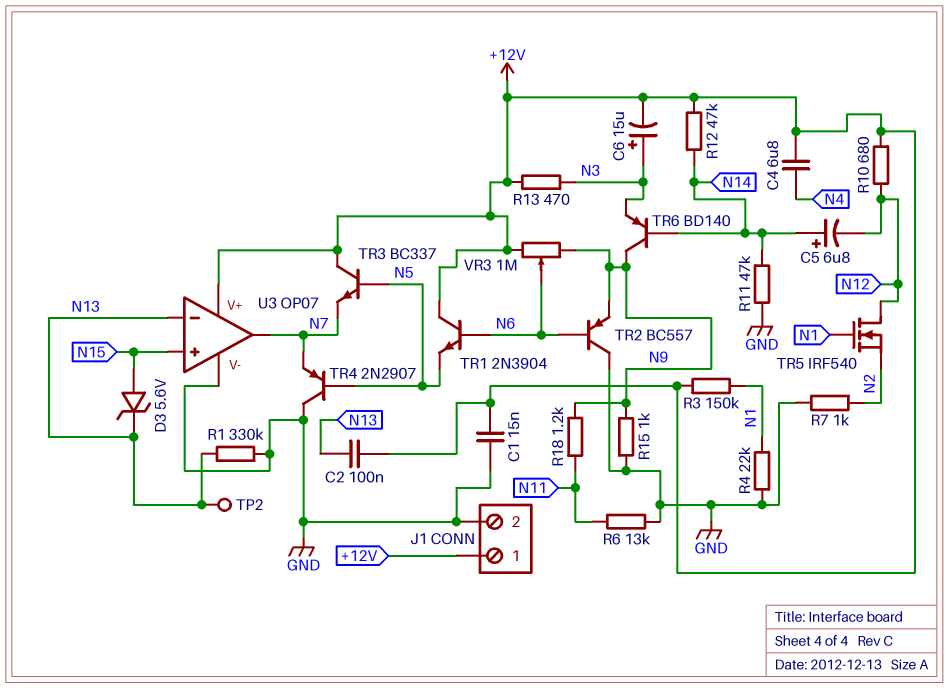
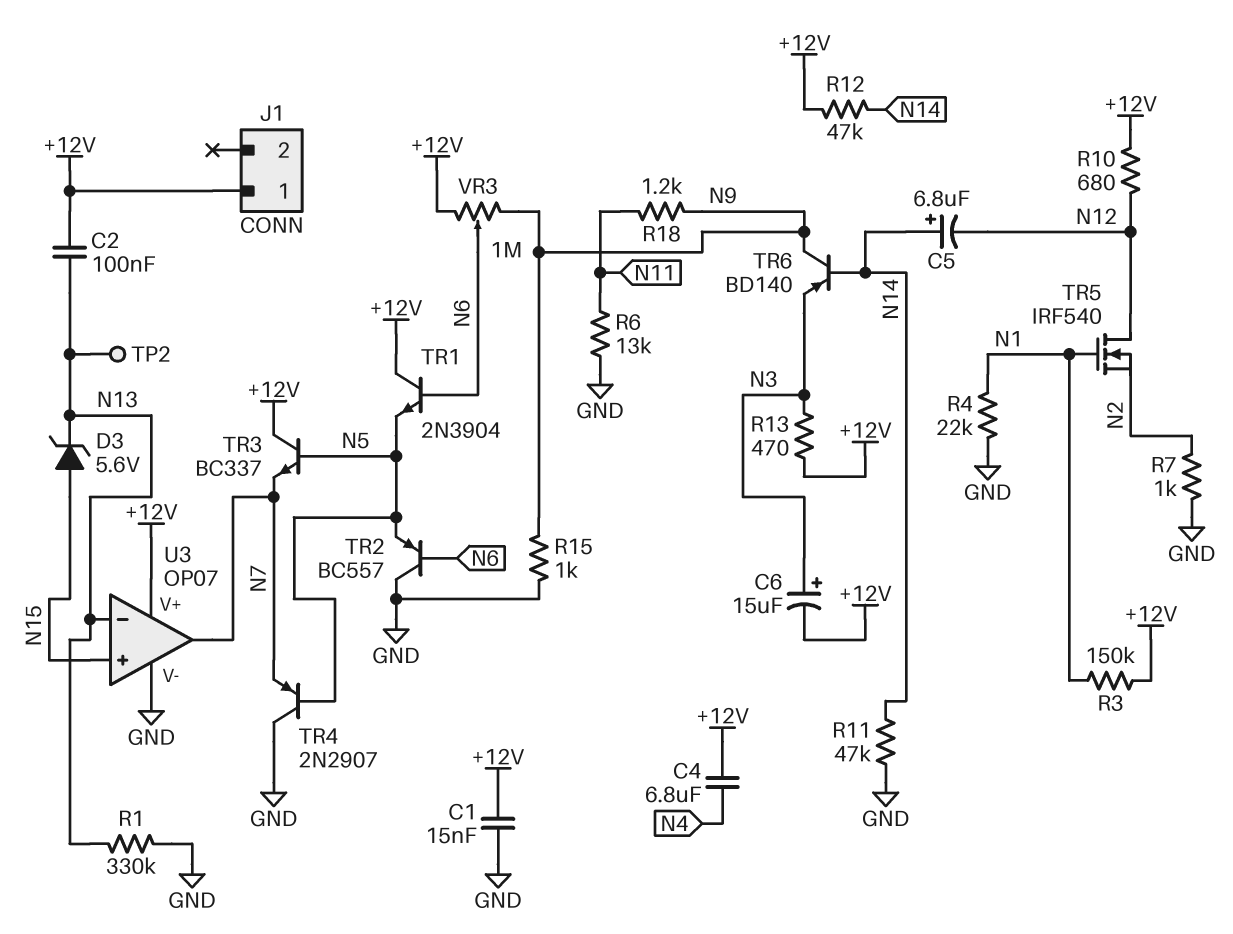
J1 pin 2: GND -> none
TR2: PNP BC557 (B N6, C GND, E N9) -> PNP BC557 (B N6, C GND, E N5)

